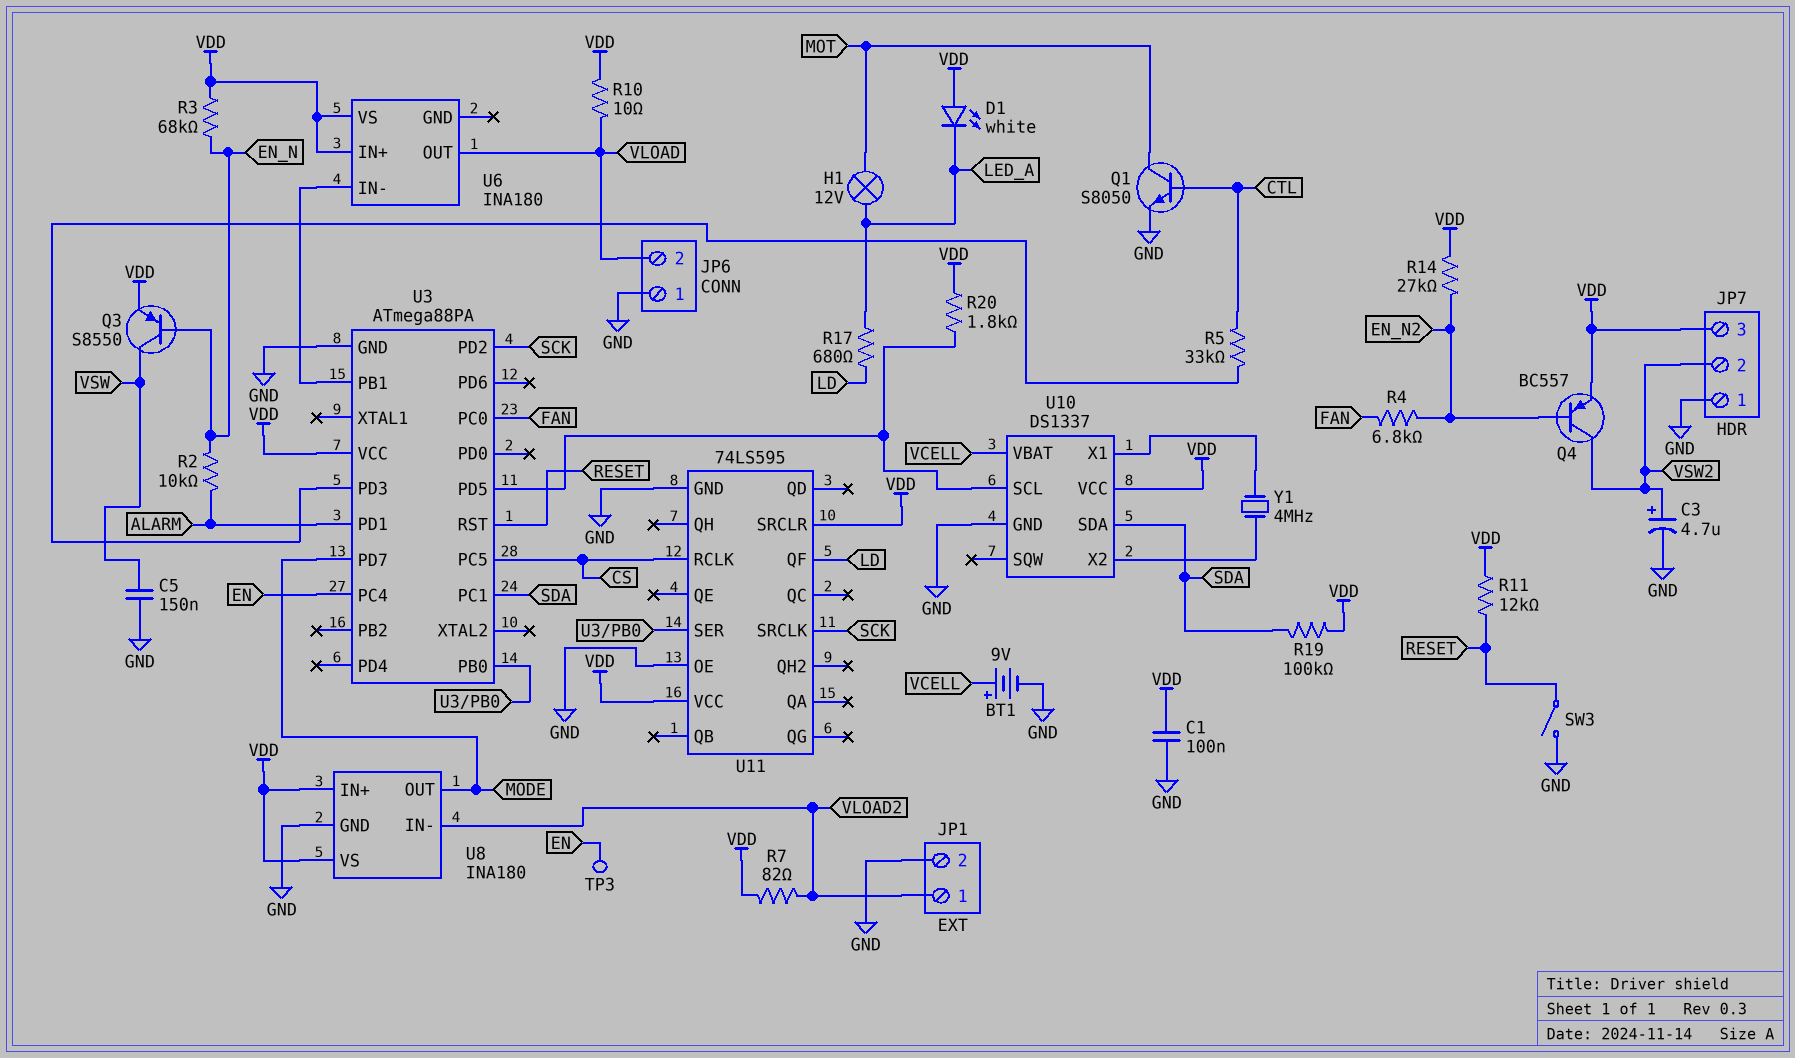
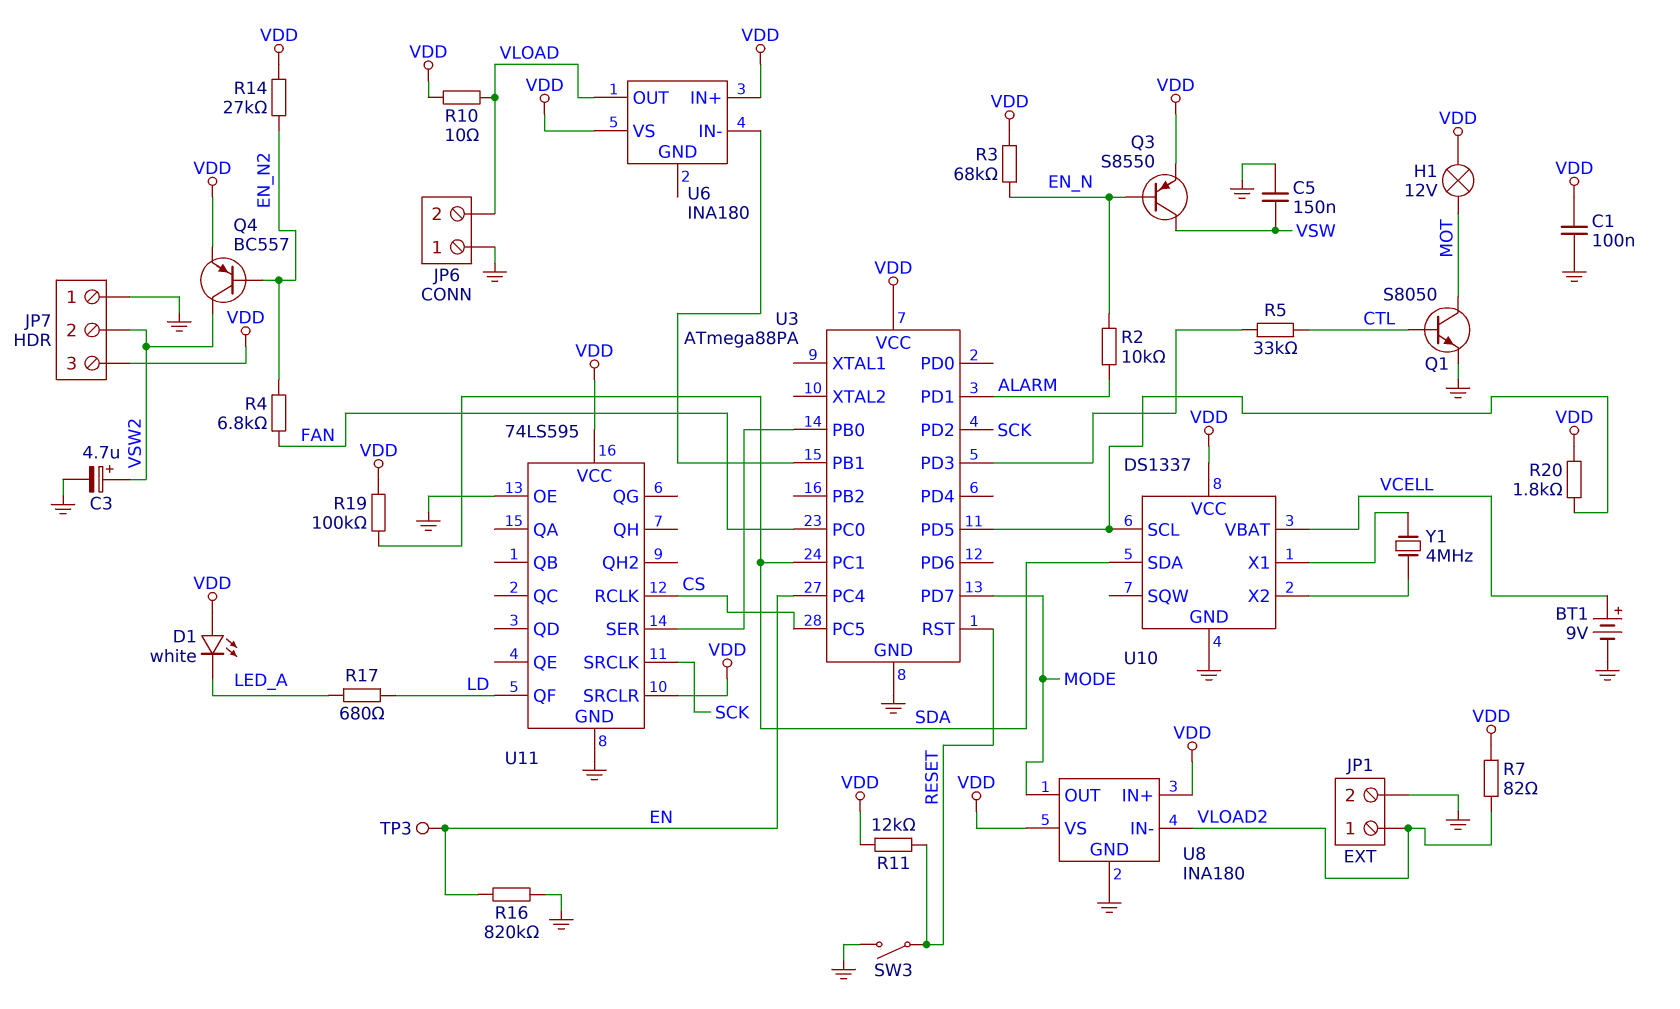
H1: lamp 12V (LED_A, MOT) -> lamp 12V (MOT, VDD)
R16: none -> 820k (EN, GND)

